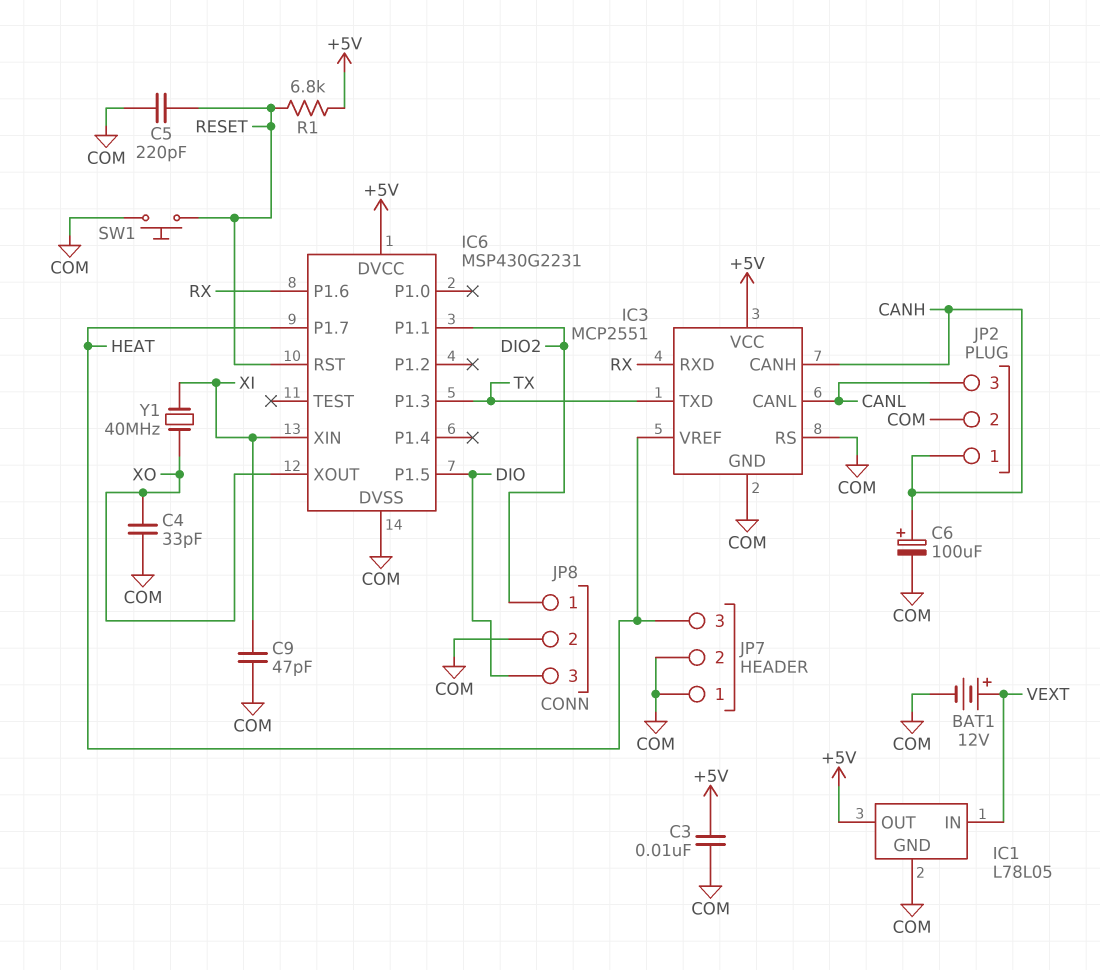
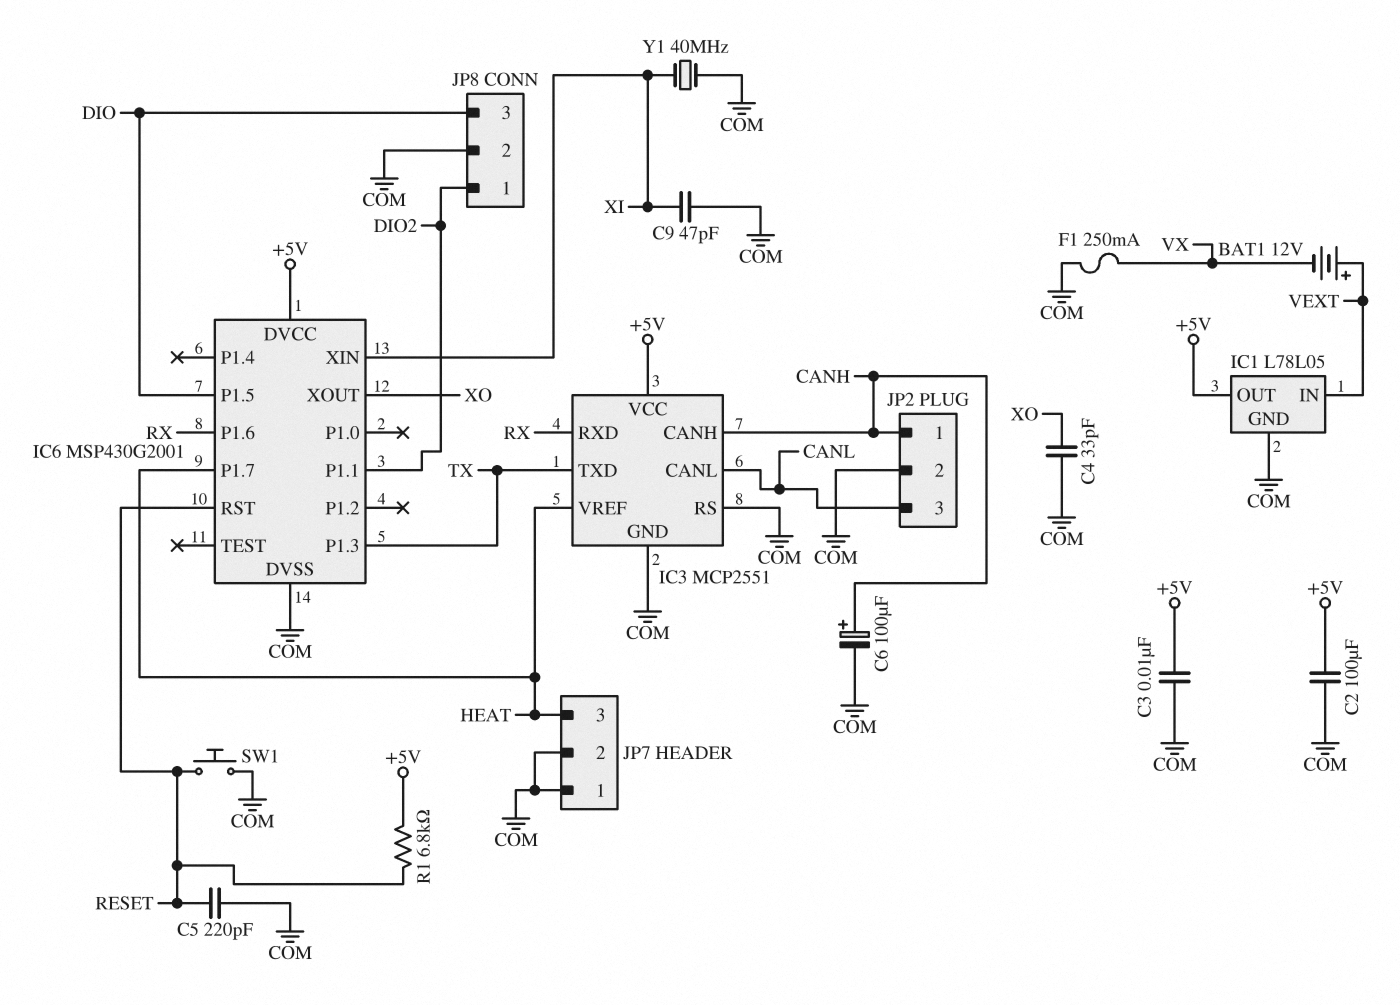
BAT1: 12V (plus VEXT, minus COM) -> 12V (plus VEXT, minus VX)
C2: none -> 100uF (+5V, COM)
F1: none -> 250mA (COM, VX)
IC6: MSP430G2231 -> MSP430G2001
Y1: 40MHz (XI, XO) -> 40MHz (COM, XI)

